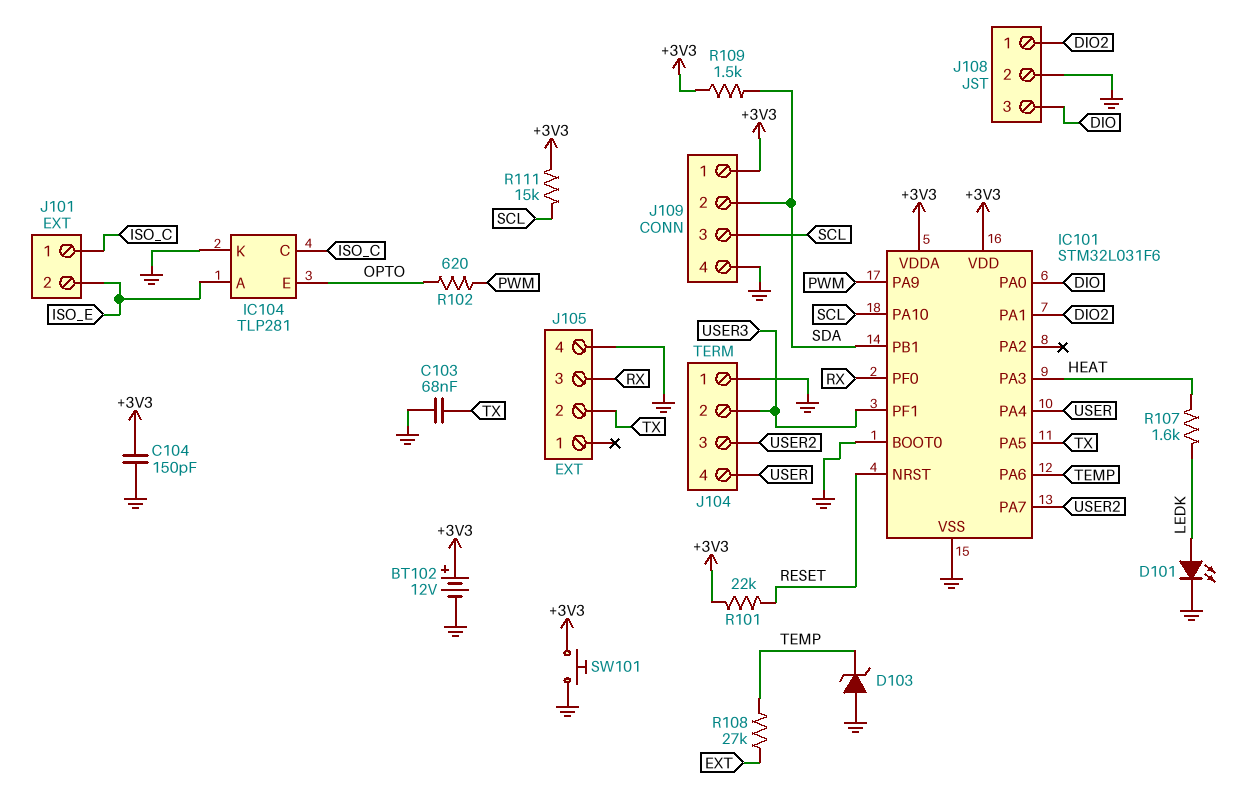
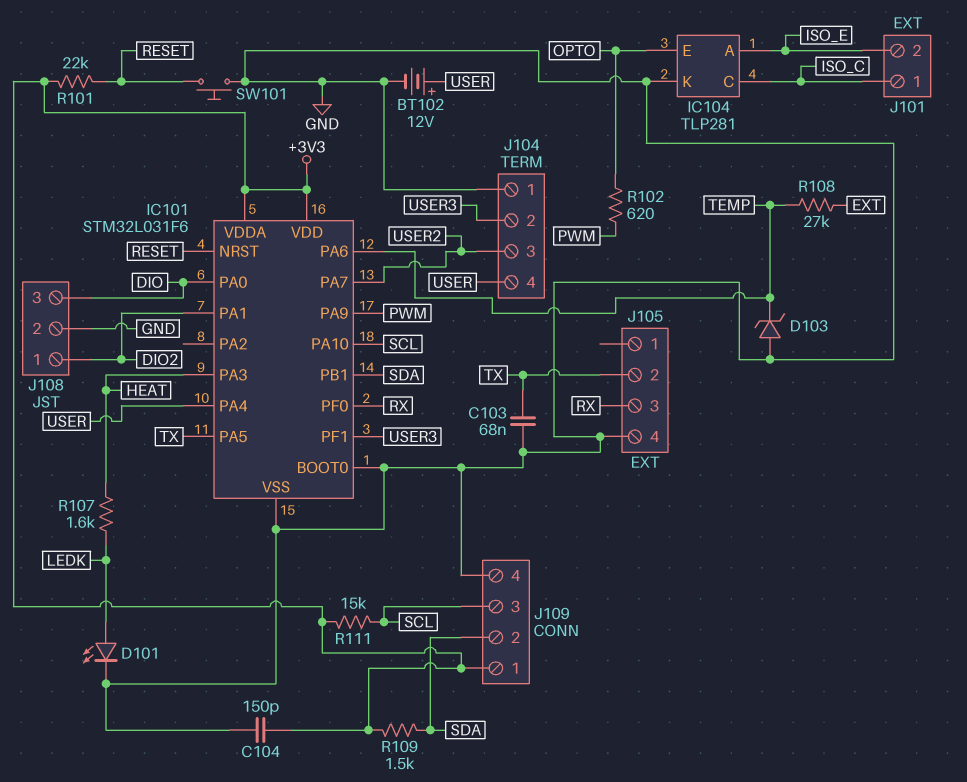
BT102: 12V (plus +3V3, minus GND) -> 12V (plus USER, minus GND)
SW101: button (+3V3, GND) -> button (GND, RESET)

